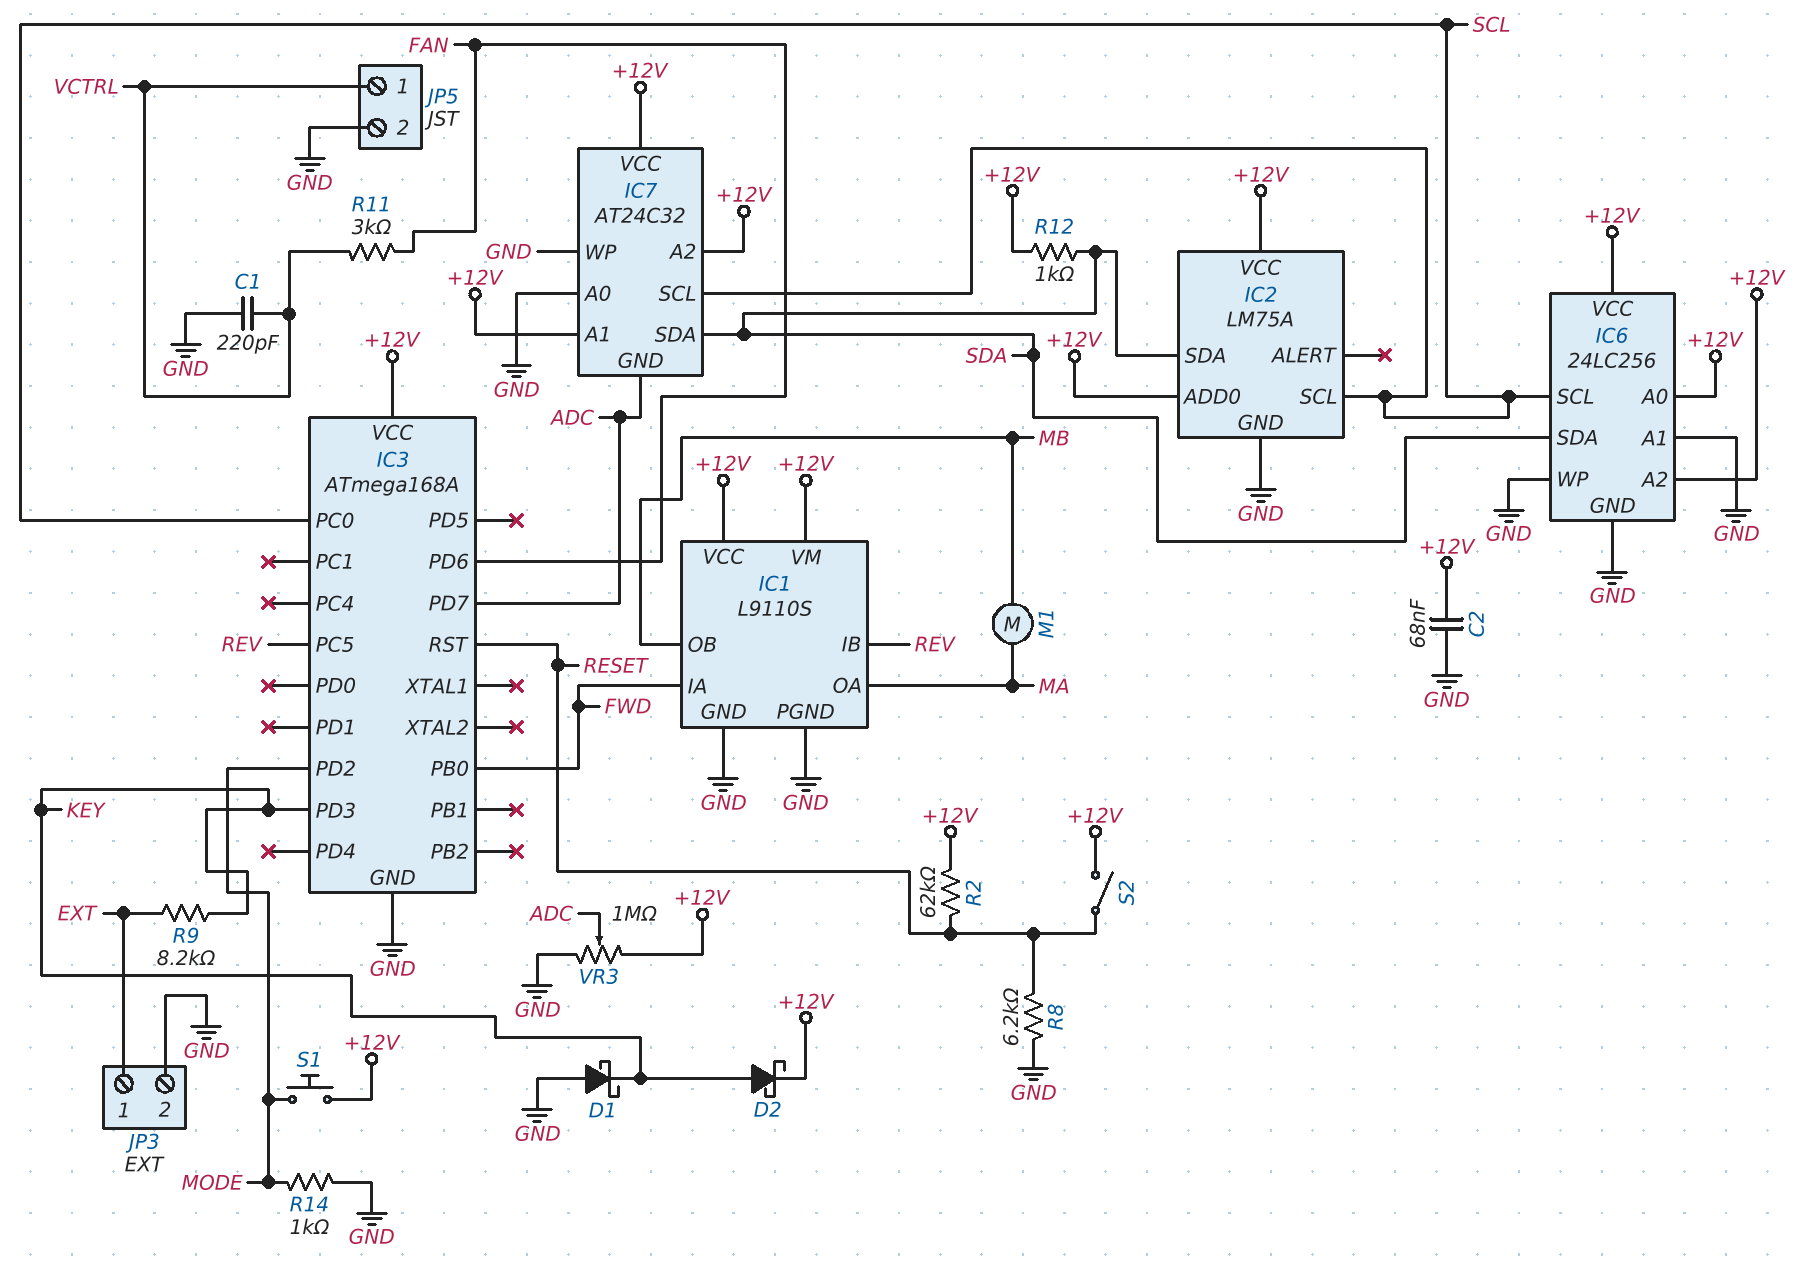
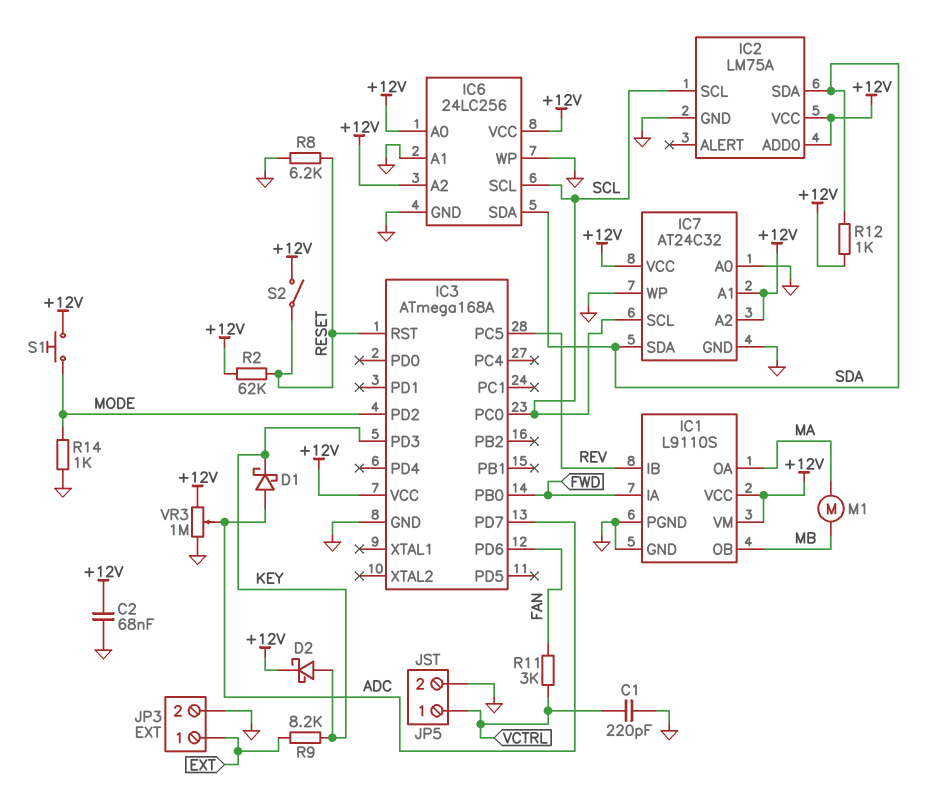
D1: schottky (A GND, K KEY) -> schottky (A ADC, K KEY)
IC7 pin GND: ADC -> GND

